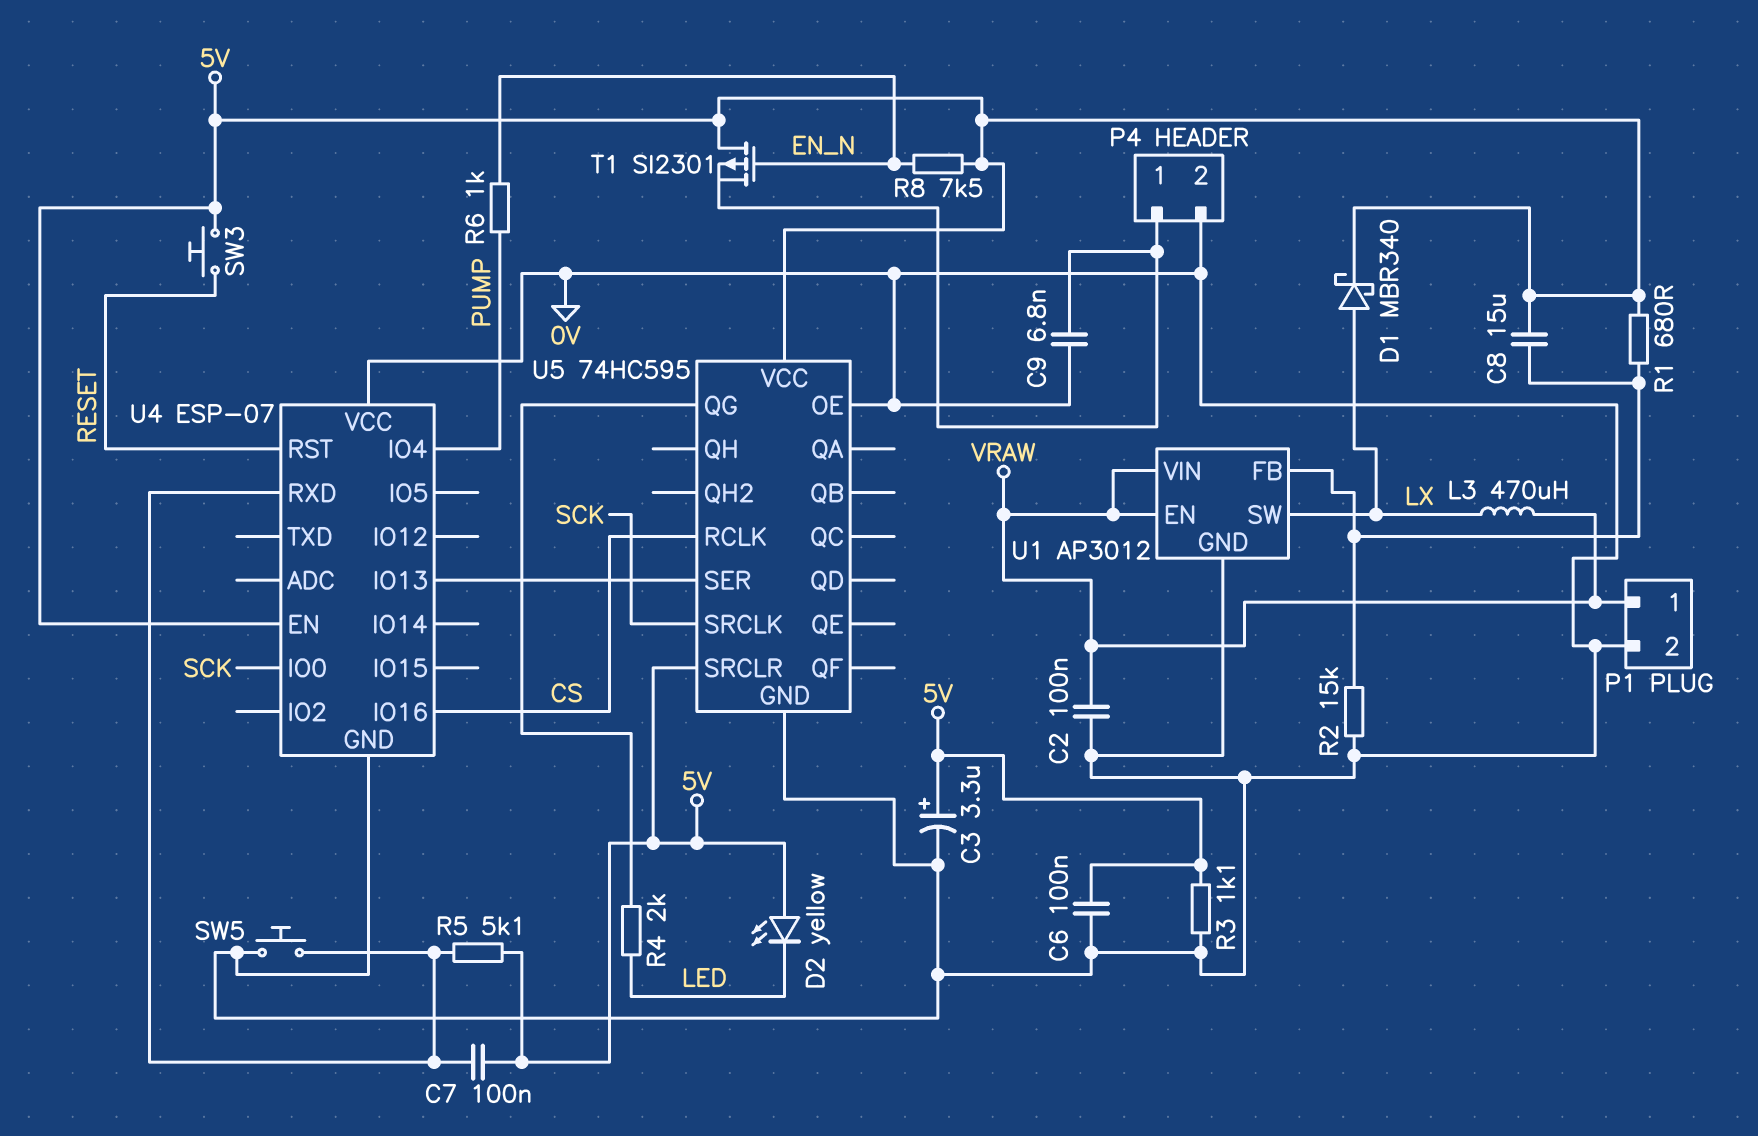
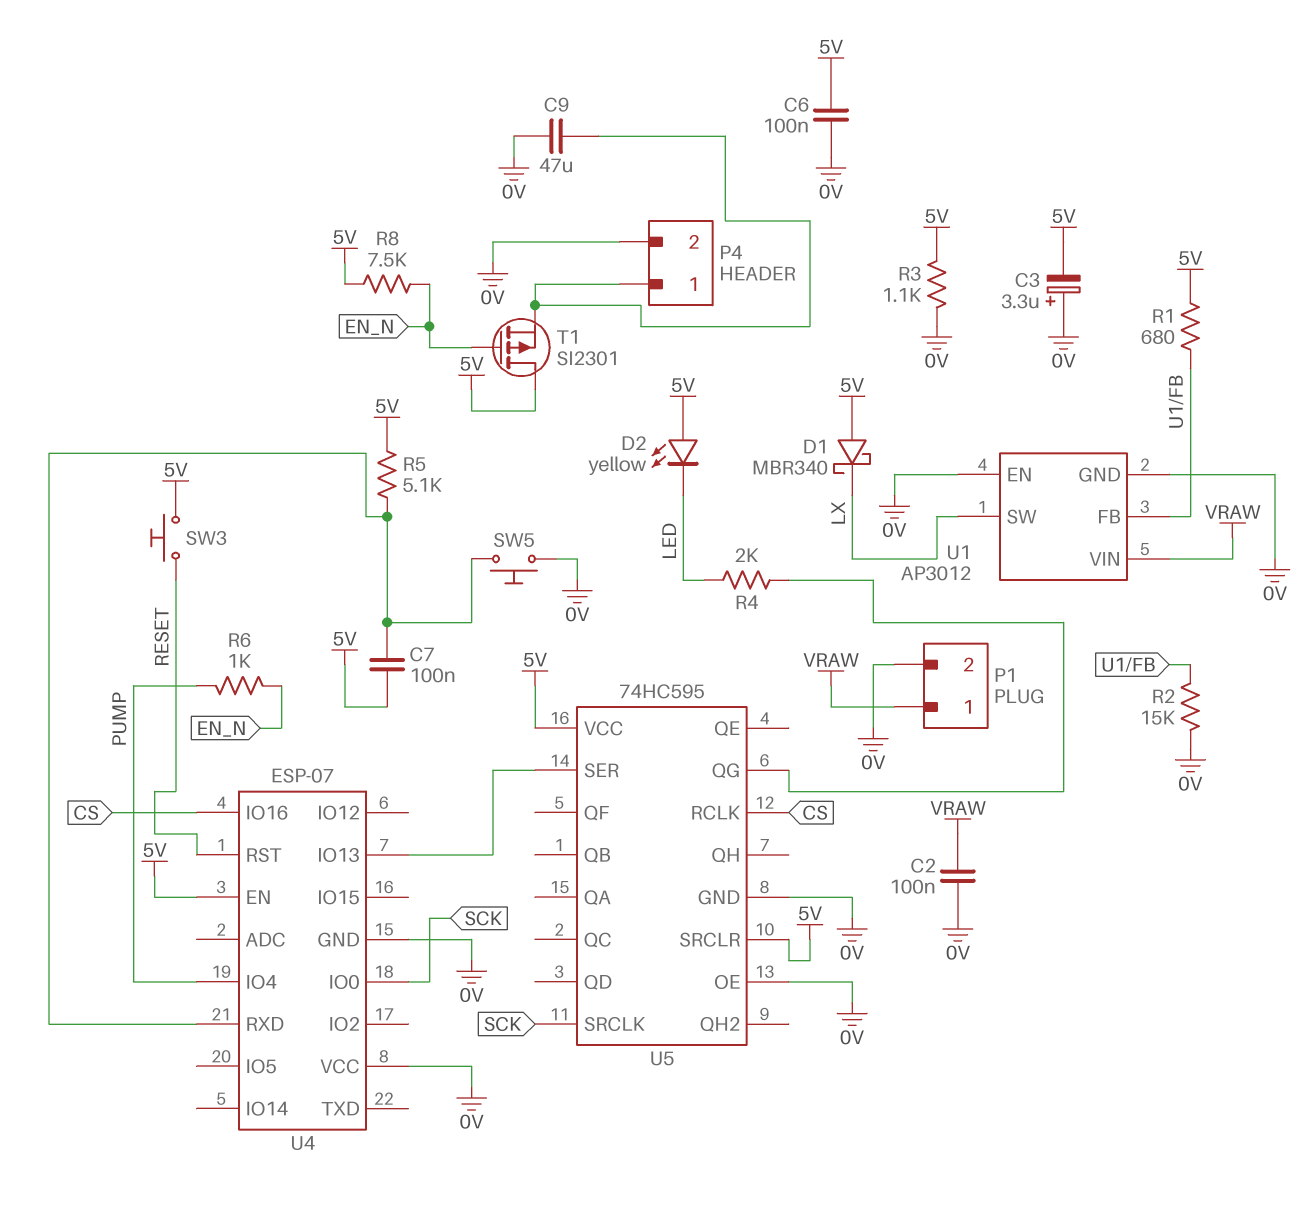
C3: 3.3uF (plus 5V, minus 0V) -> 3.3uF (plus 0V, minus 5V)
C8: 15uF (5V, U1/FB) -> none
C9: 6.8nF (0V, P4/1) -> 47uF (0V, P4/1)
D1: schottky MBR340 (A LX, K 5V) -> schottky MBR340 (A 5V, K LX)
L3: 470uH (LX, VRAW) -> none
U1 pin EN: VRAW -> 0V

